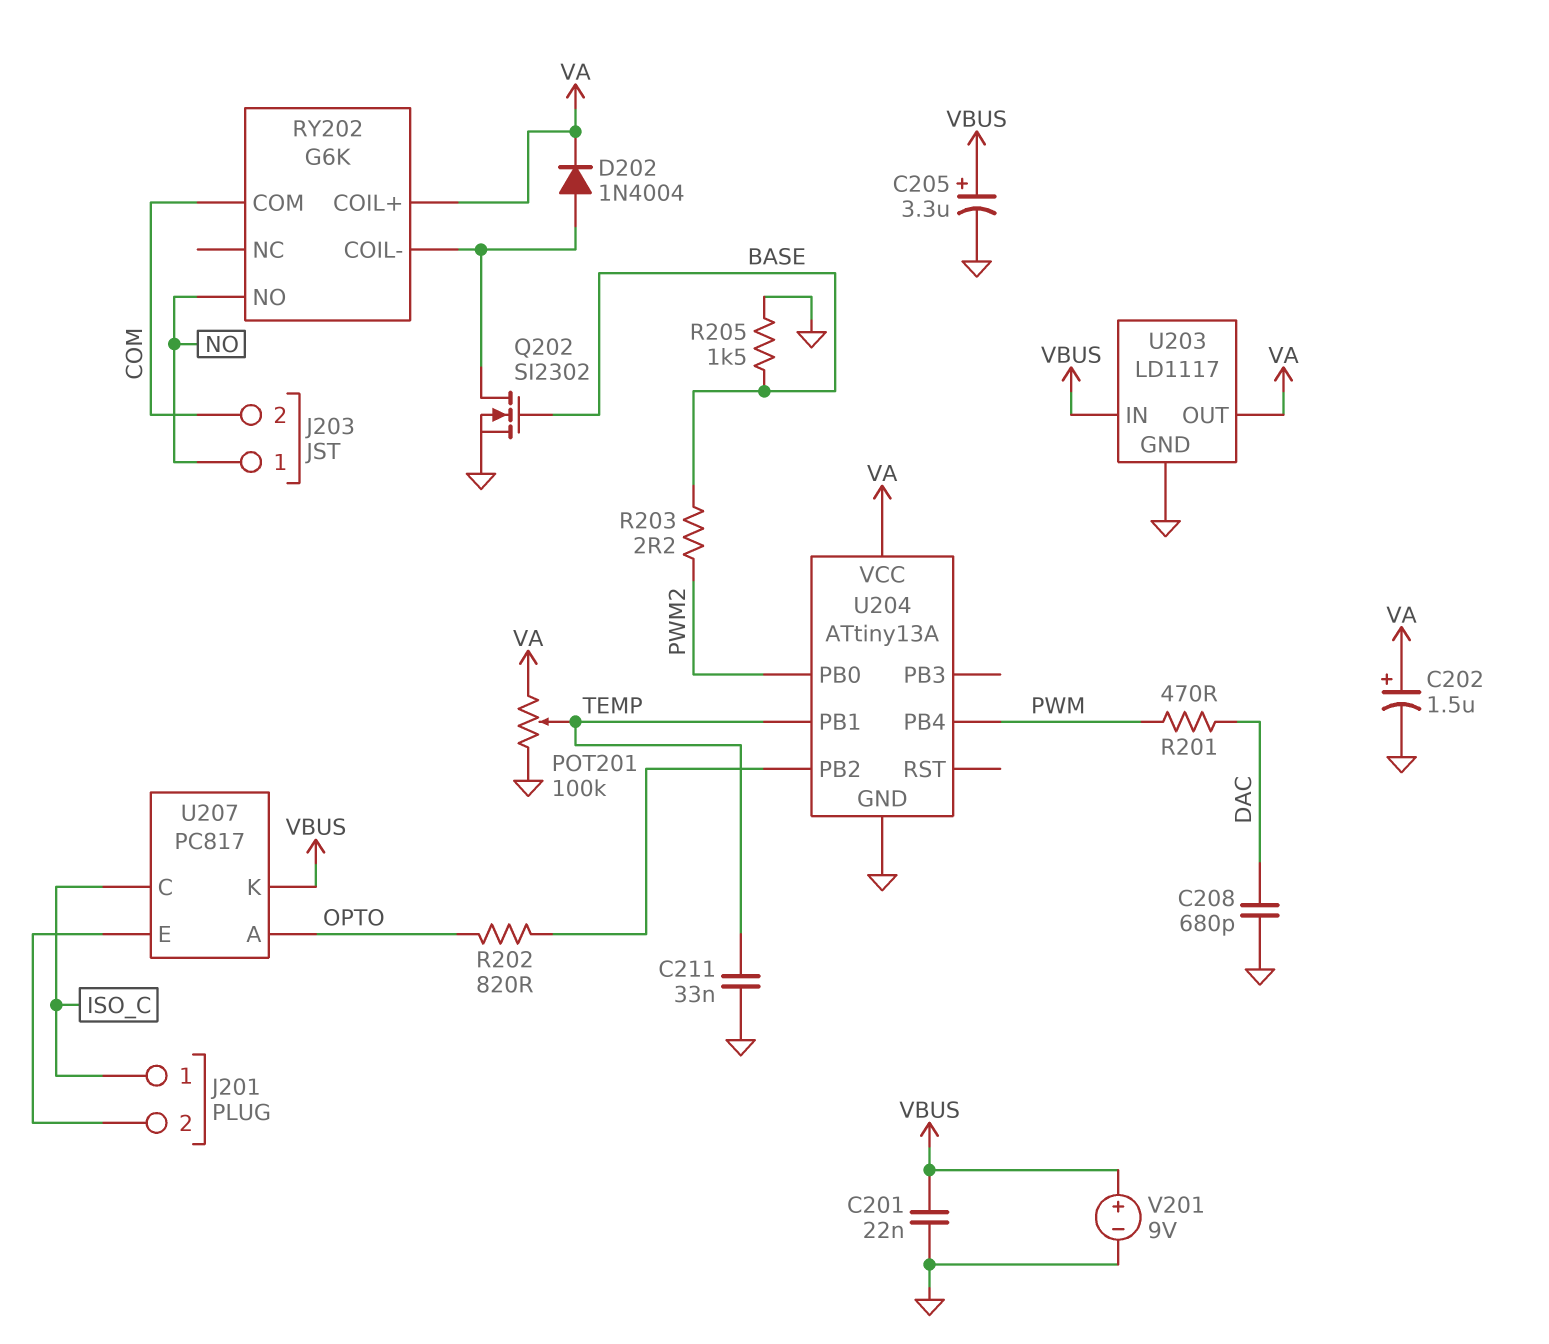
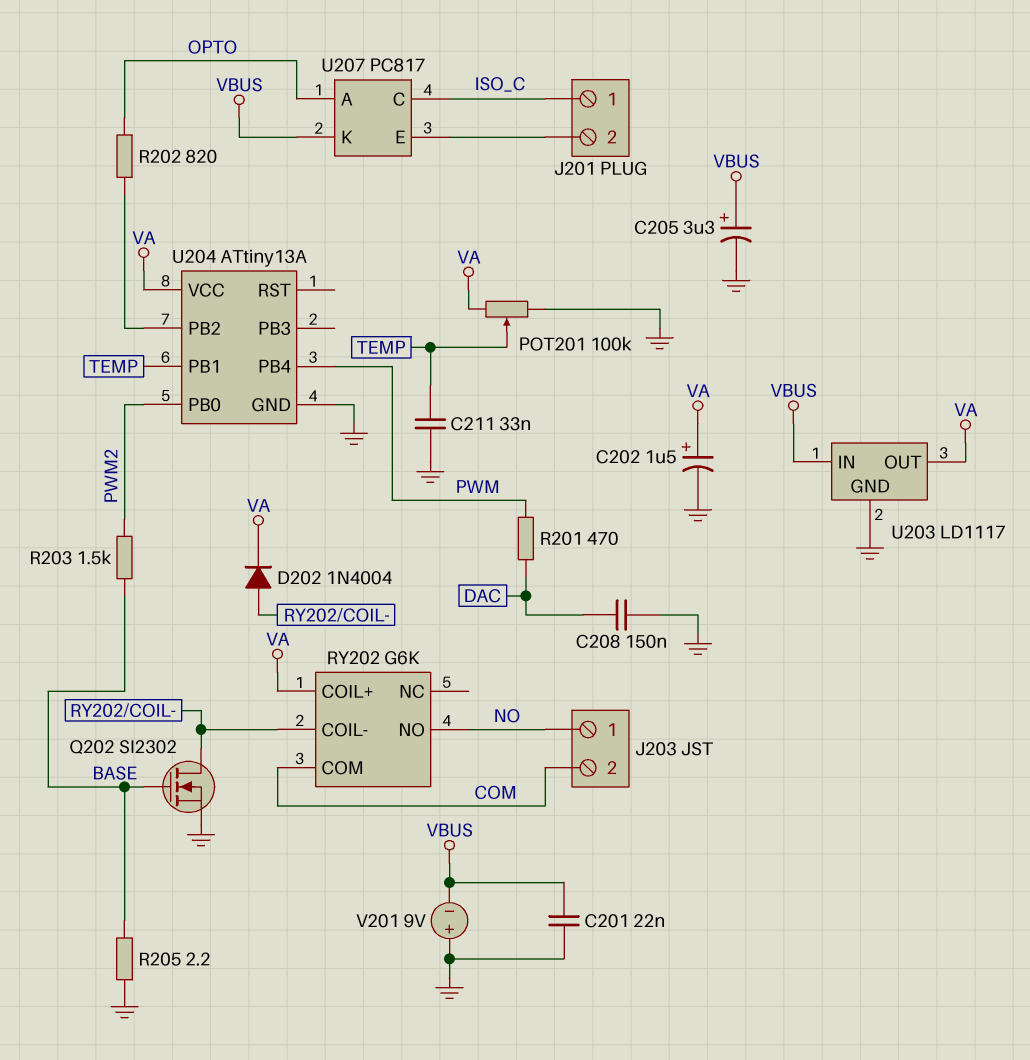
C208: 680pF (DAC, GND) -> 150nF (DAC, GND)
R203: 2.2 (BASE, PWM2) -> 1.5k (BASE, PWM2)
R205: 1.5k (BASE, GND) -> 2.2 (BASE, GND)
V201: 9V (plus VBUS, minus GND) -> 9V (plus GND, minus VBUS)

